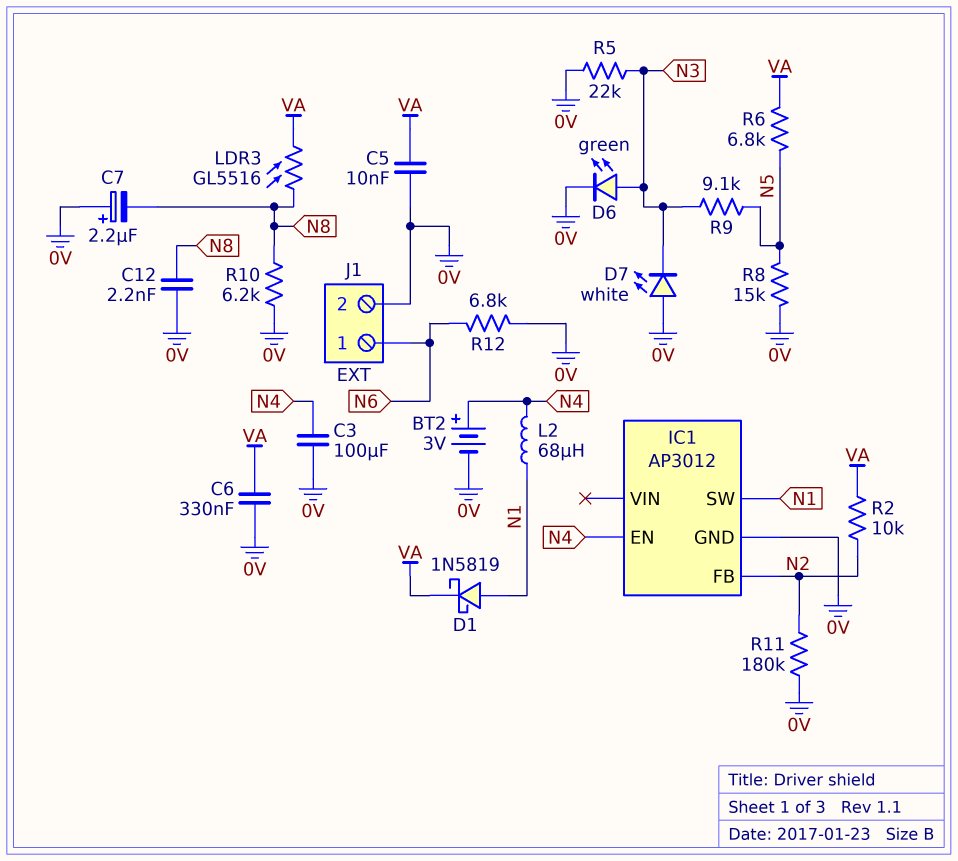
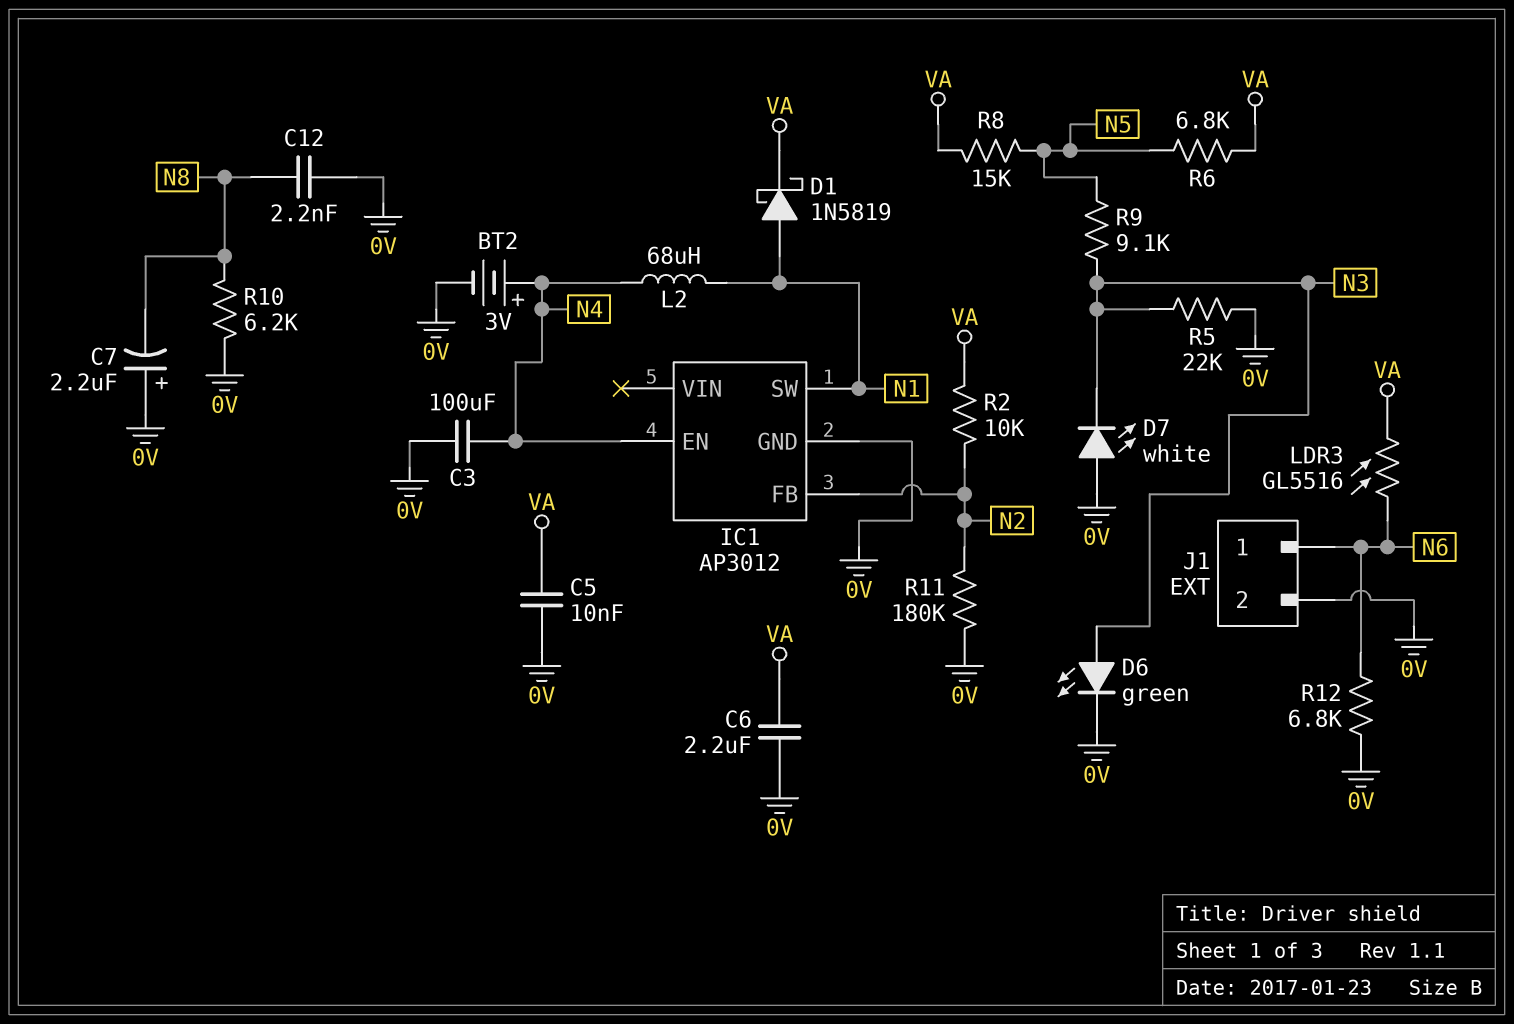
C6: 330nF (0V, VA) -> 2.2uF (0V, VA)
LDR3: GL5516 (N8, VA) -> GL5516 (N6, VA)
R8: 15k (0V, N5) -> 15k (N5, VA)

